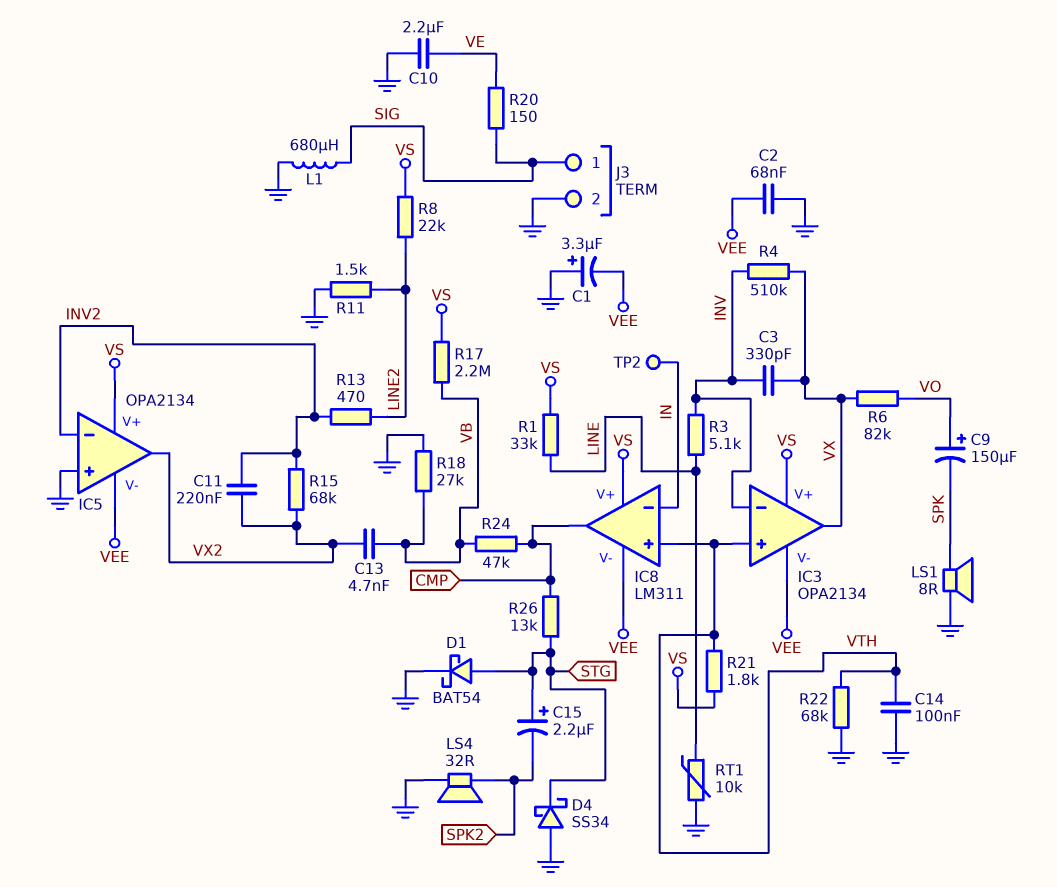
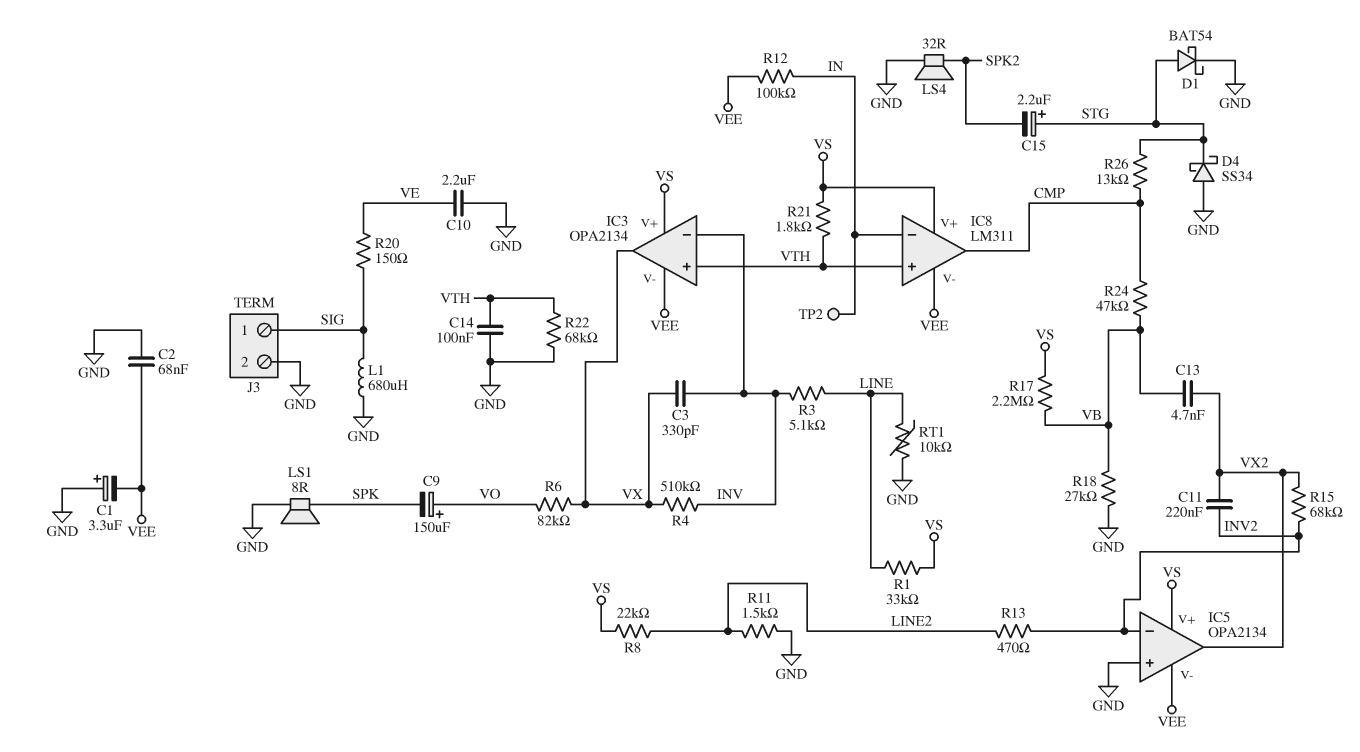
R12: none -> 100k (IN, VEE)

